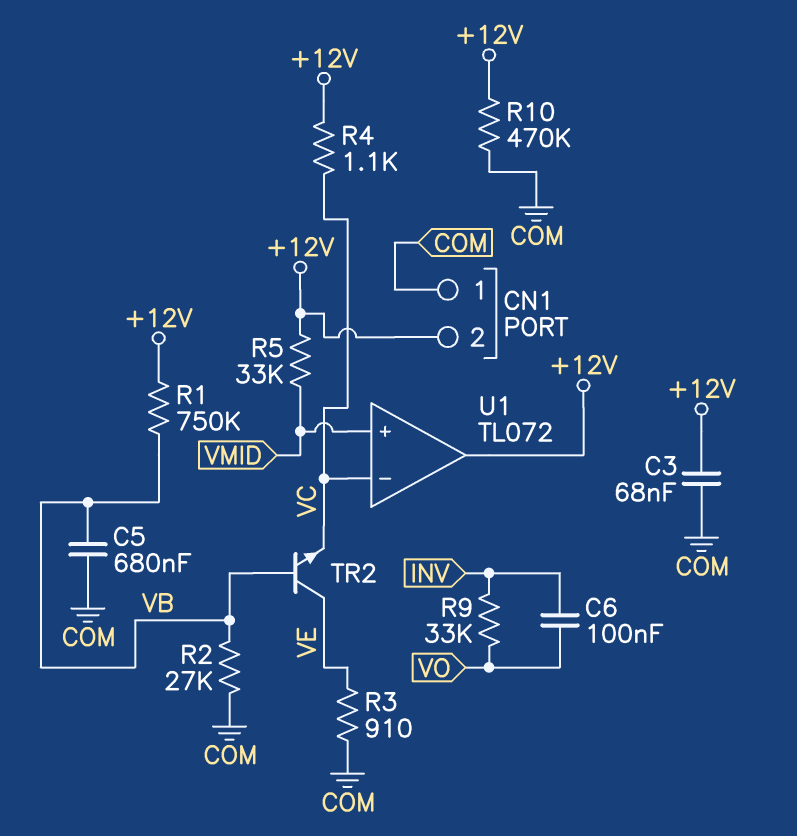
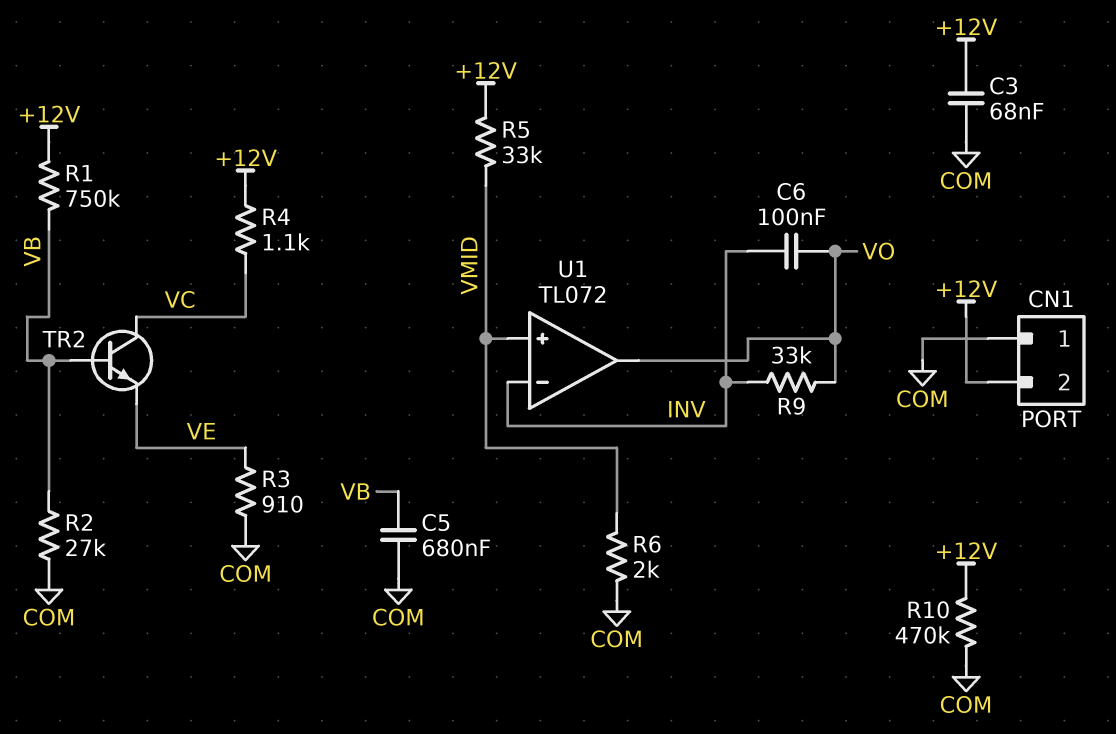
R6: none -> 2k (COM, VMID)
TR2: NPN (B VB, C VE, E VC) -> NPN (B VB, C VC, E VE)
U1 pin in-: VC -> INV
U1 pin out: +12V -> VO

